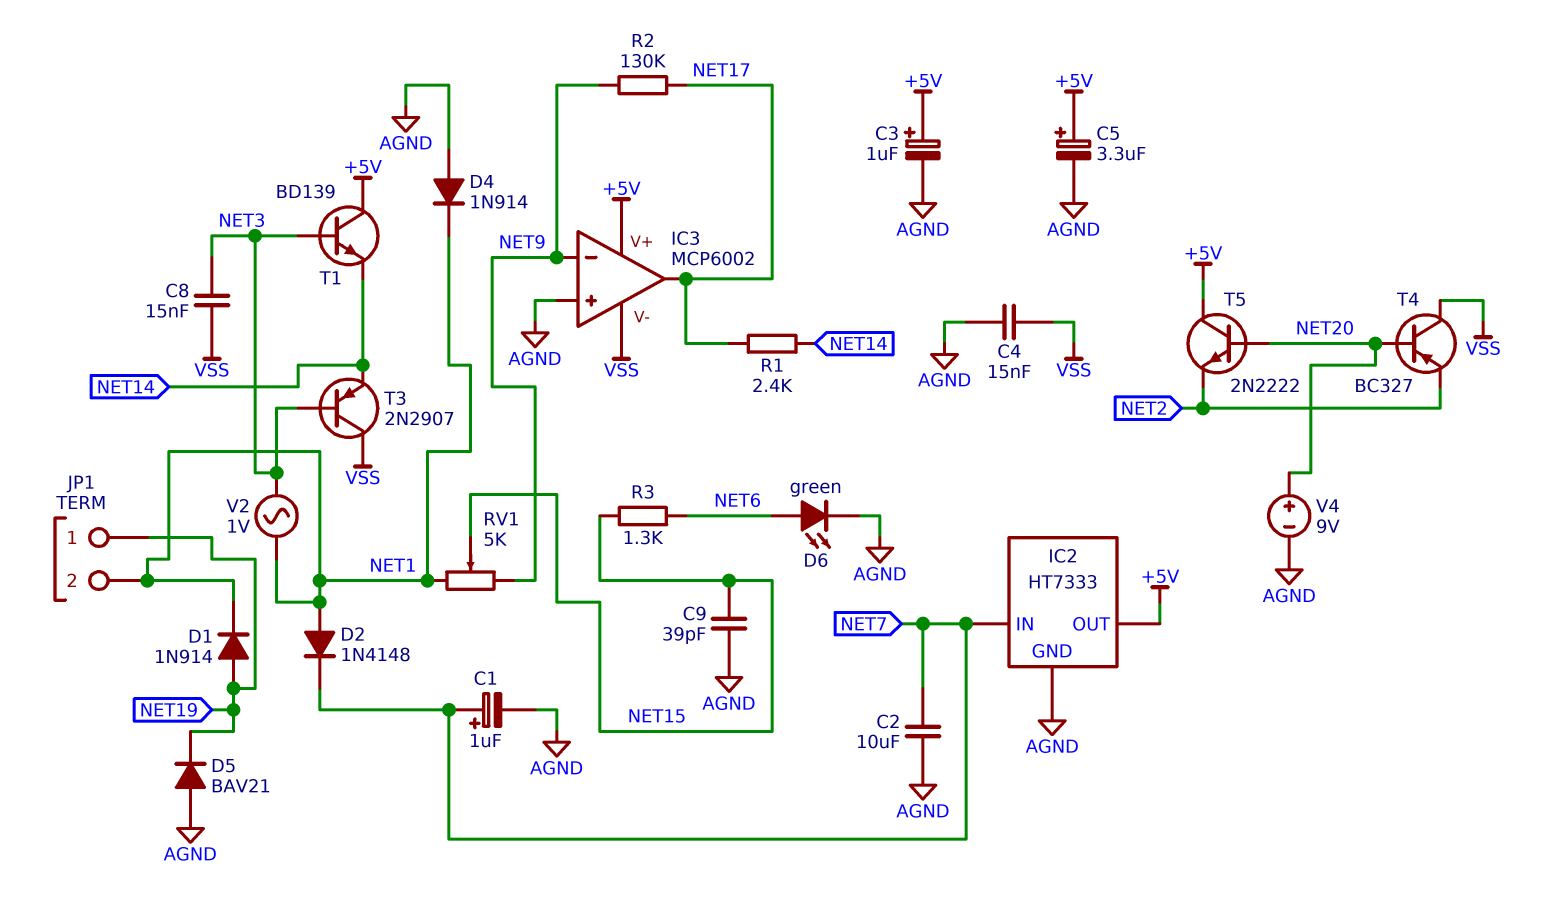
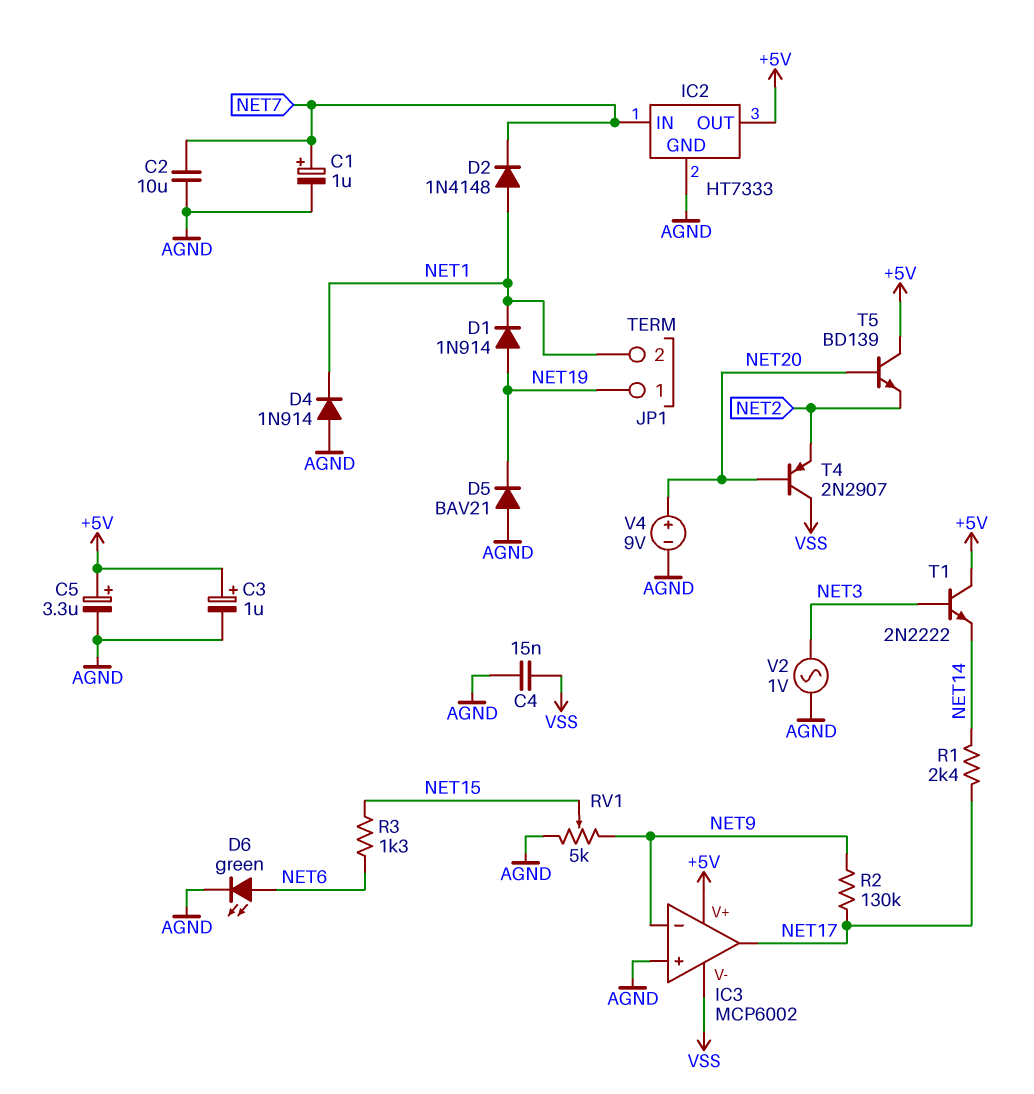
C8: 15nF (NET3, VSS) -> none
C9: 39pF (AGND, NET15) -> none
RV1: 5k (NET1, NET9, wiper NET15) -> 5k (AGND, NET9, wiper NET15)
T1: NPN BD139 (B NET3, C +5V, E NET14) -> NPN 2N2222 (B NET3, C +5V, E NET14)
T3: PNP 2N2907 (B NET3, C VSS, E NET14) -> none
T4: PNP BC327 (B NET20, C VSS, E NET2) -> PNP 2N2907 (B NET20, C VSS, E NET2)
T5: NPN 2N2222 (B NET20, C +5V, E NET2) -> NPN BD139 (B NET20, C +5V, E NET2)
V2: AC 1V (NET1, NET3) -> AC 1V (AGND, NET3)

